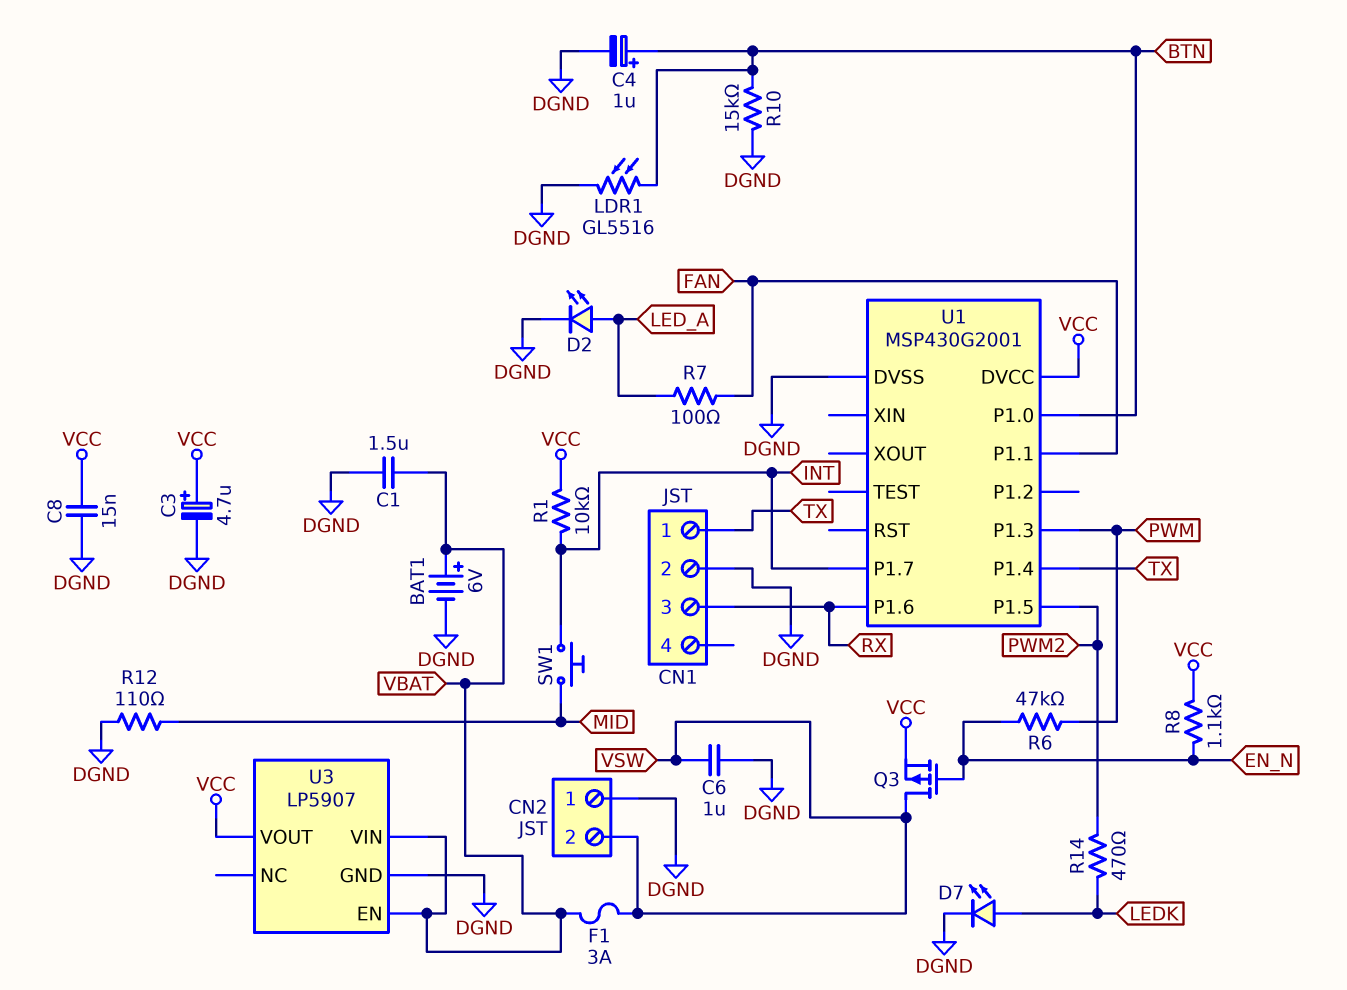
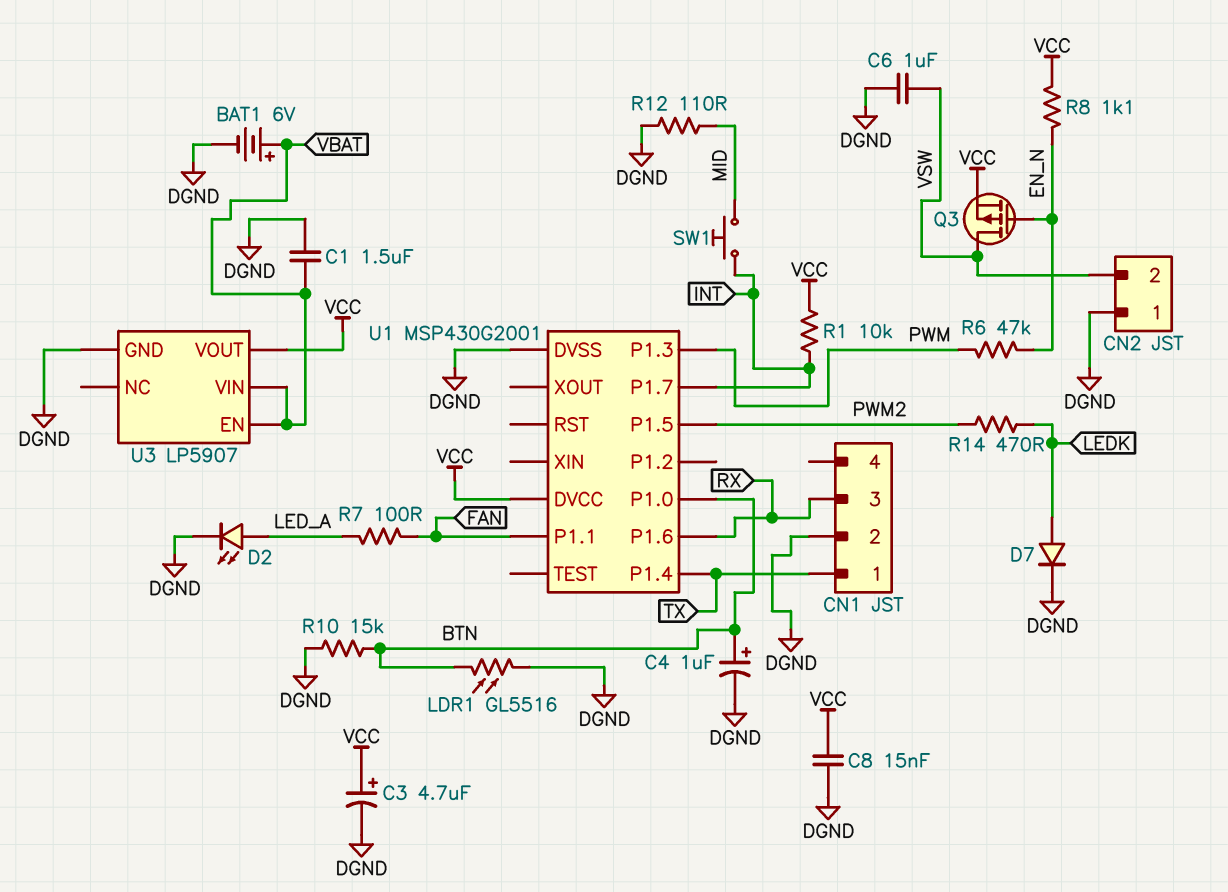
D7: LED (A LEDK, K DGND) -> diode (A LEDK, K DGND)
F1: 3A (VBAT, VSW) -> none

